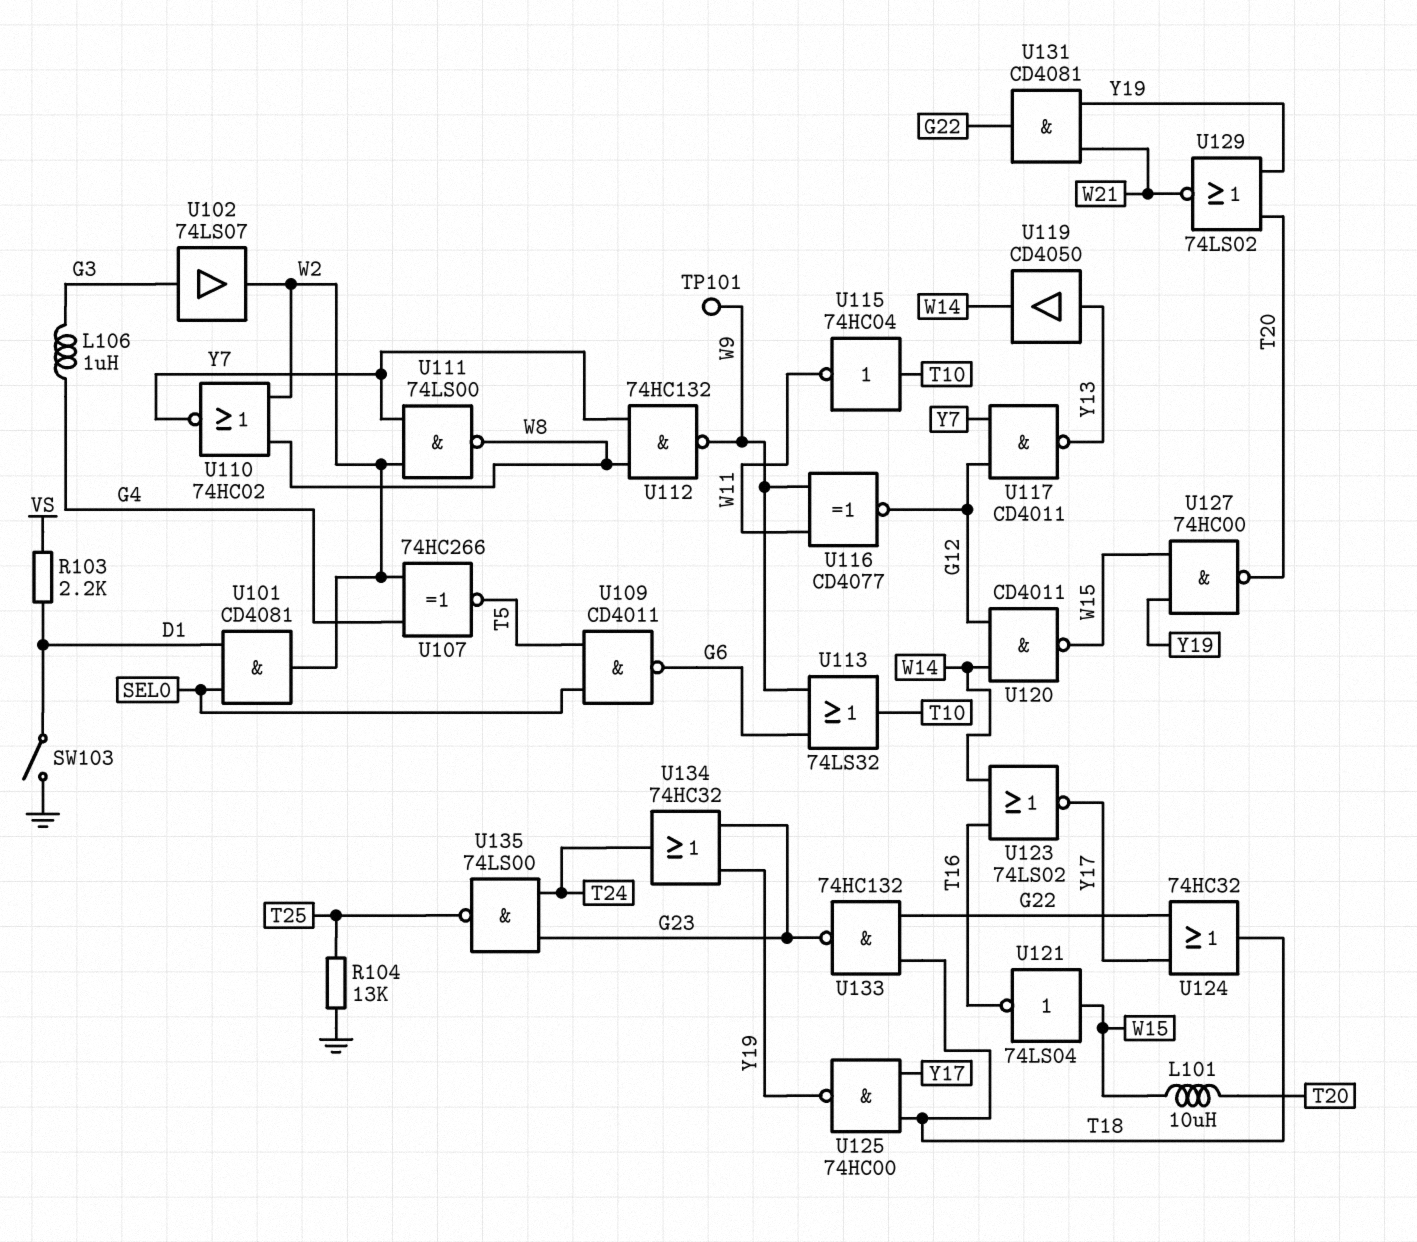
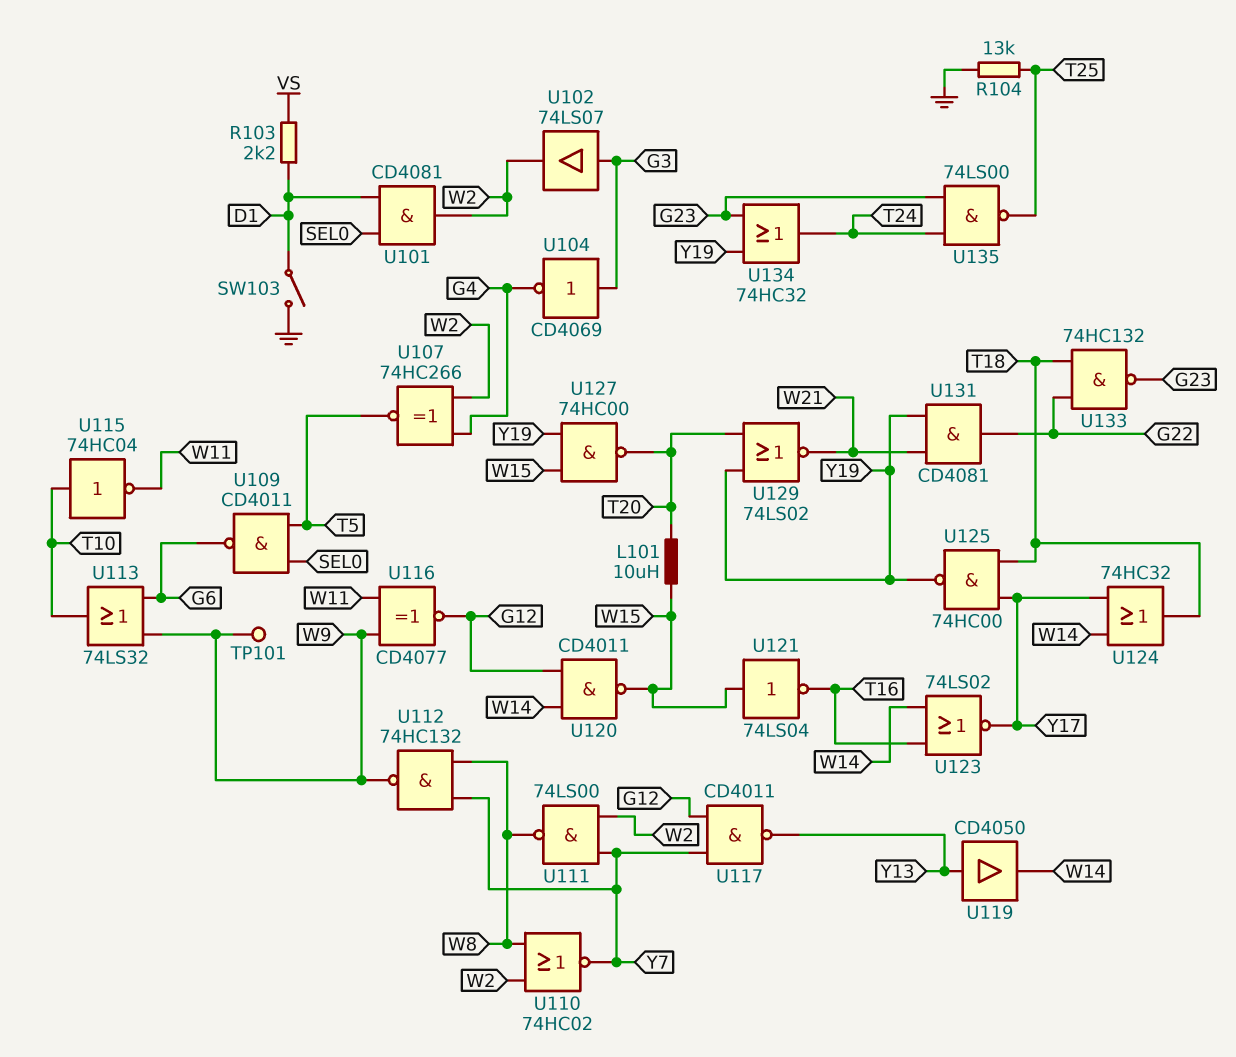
L106: 1uH (G3, G4) -> none
U104: none -> NOT CD4069 (in G3, out G4)
U124: OR 74HC32 (in G22, in Y17, out T18) -> OR 74HC32 (in W14, in Y17, out T18)

